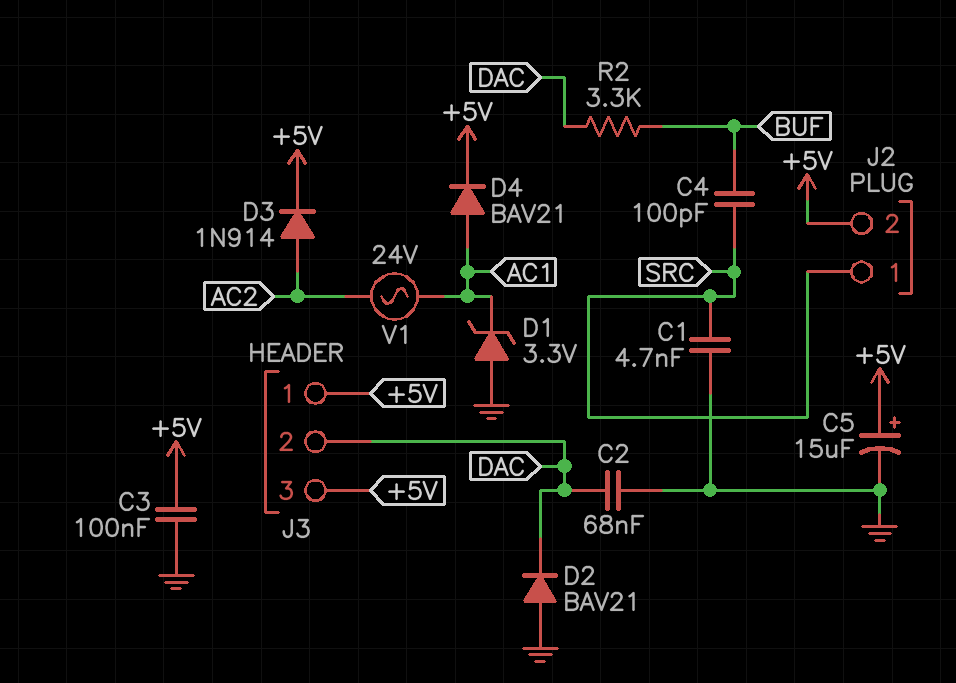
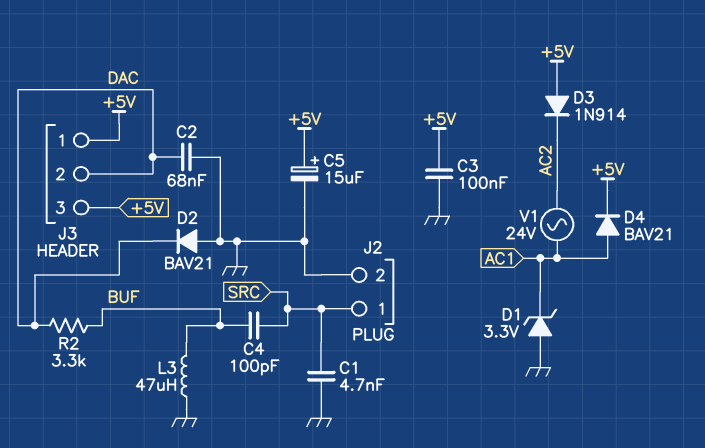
D3: diode 1N914 (A AC2, K +5V) -> diode 1N914 (A +5V, K AC2)
J2 pin 2: +5V -> GND
L3: none -> 47uH (BUF, GND)

